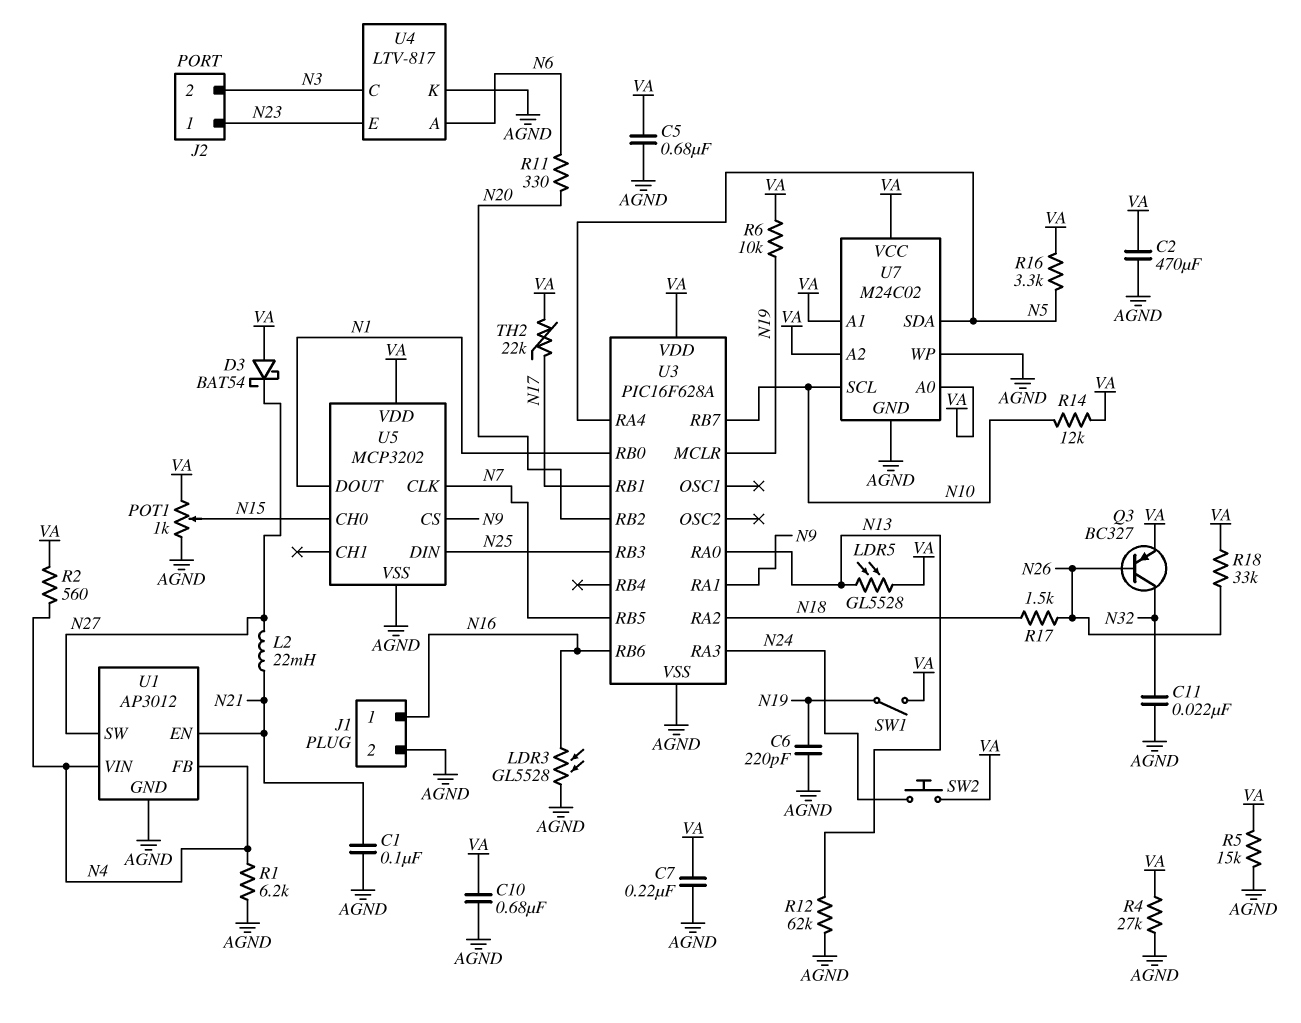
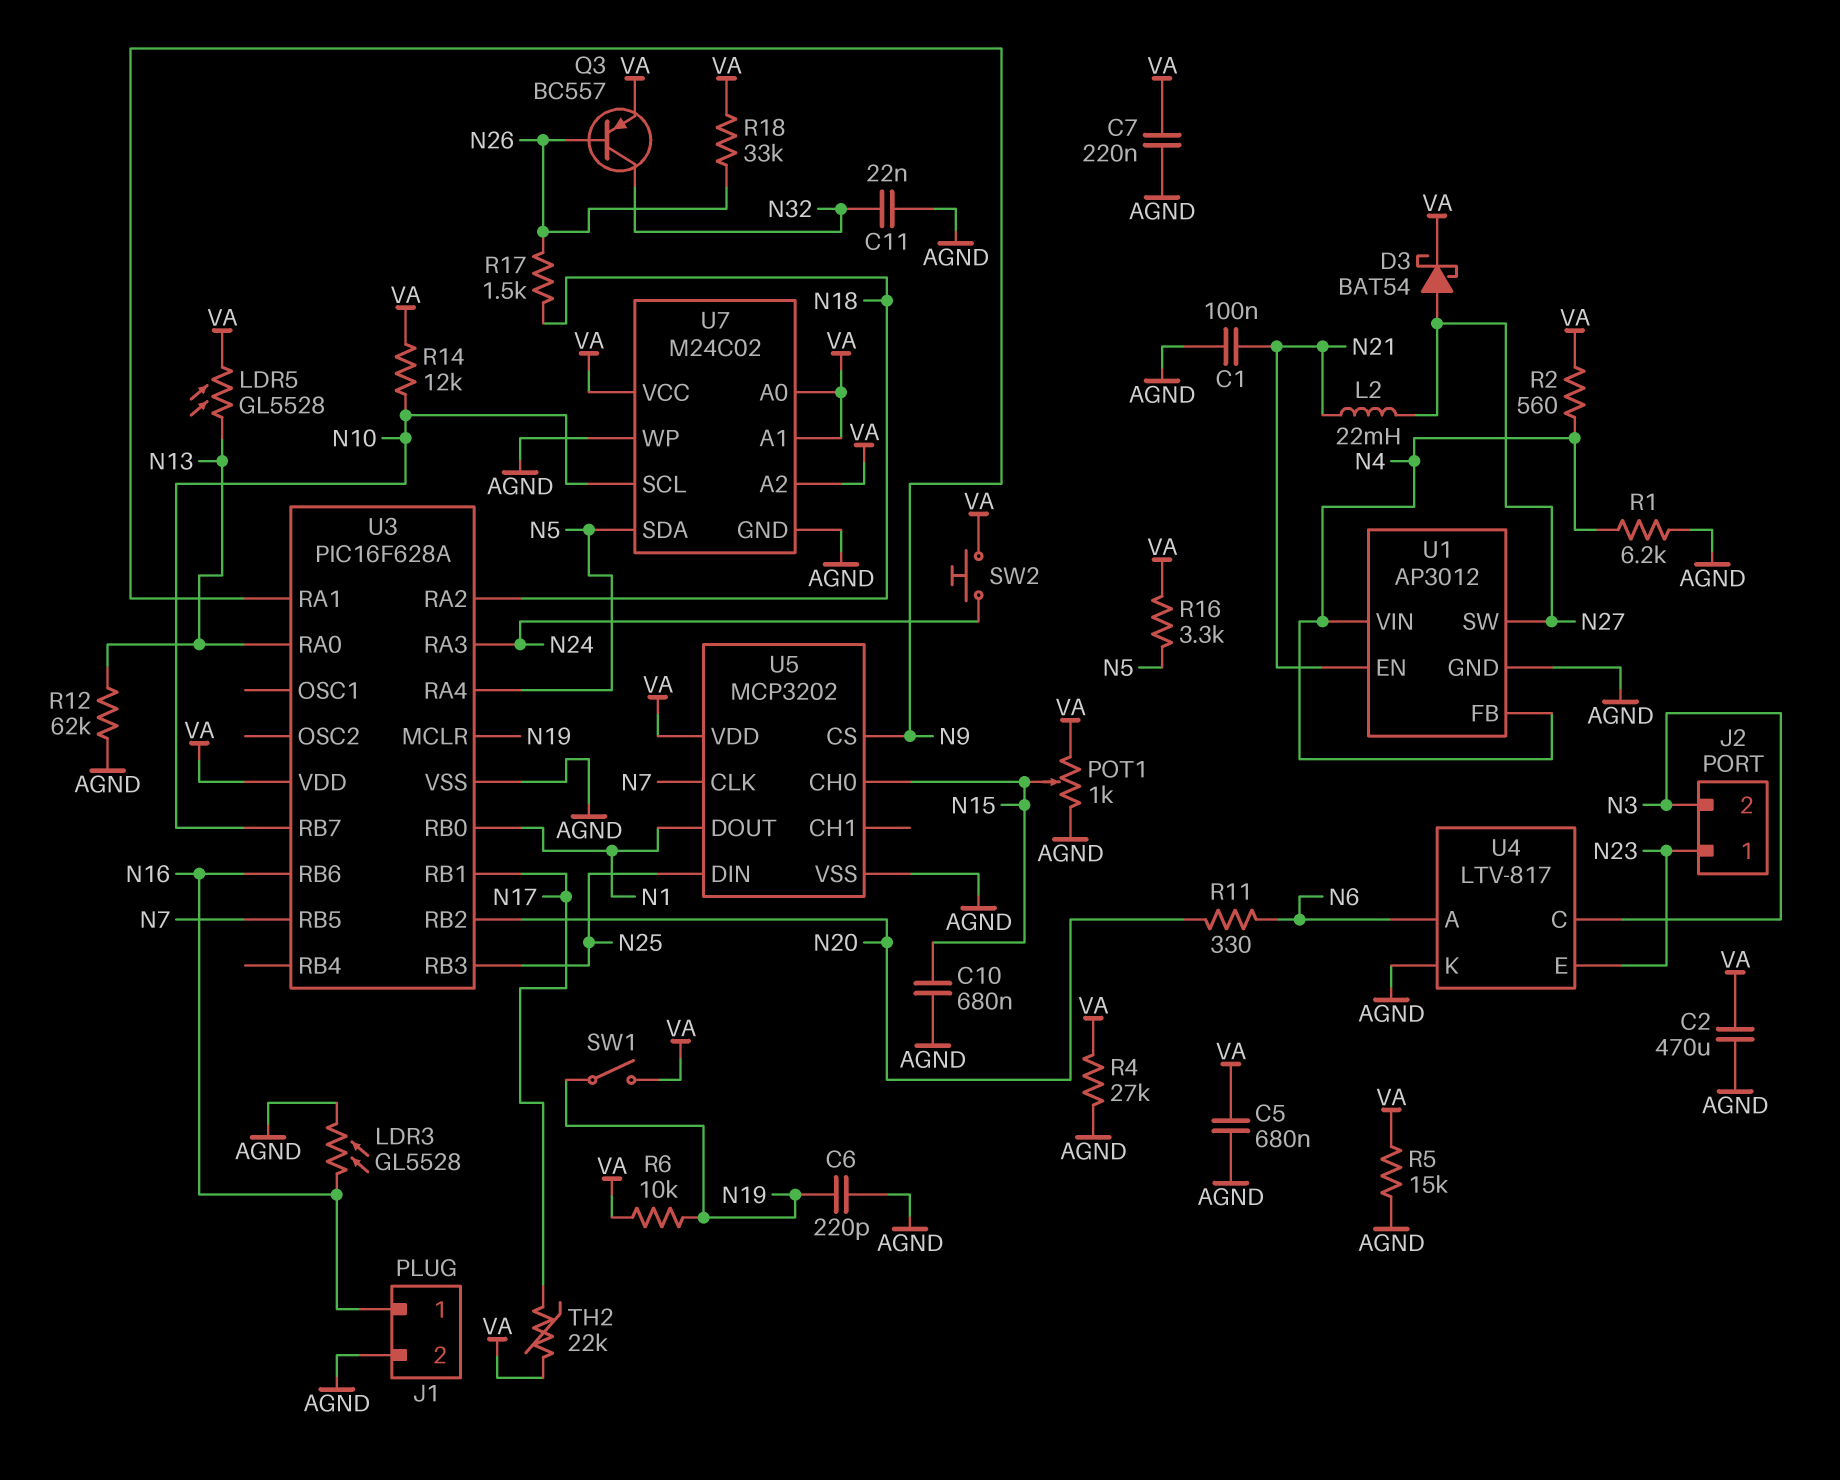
C10: 680nF (AGND, VA) -> 680nF (AGND, N15)
D3: schottky BAT54 (A VA, K N27) -> schottky BAT54 (A N27, K VA)
Q3: PNP BC327 (B N26, C N32, E VA) -> PNP BC557 (B N26, C N32, E VA)

